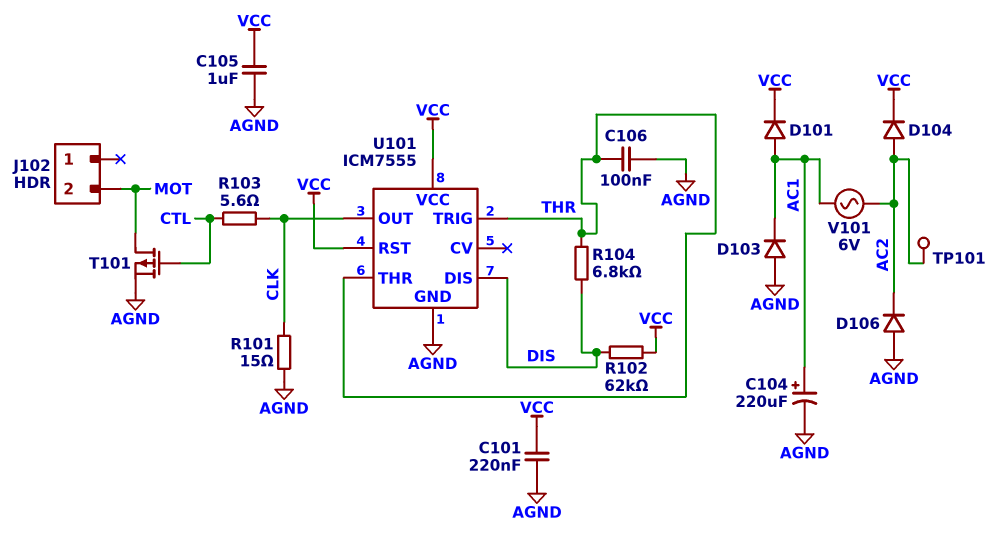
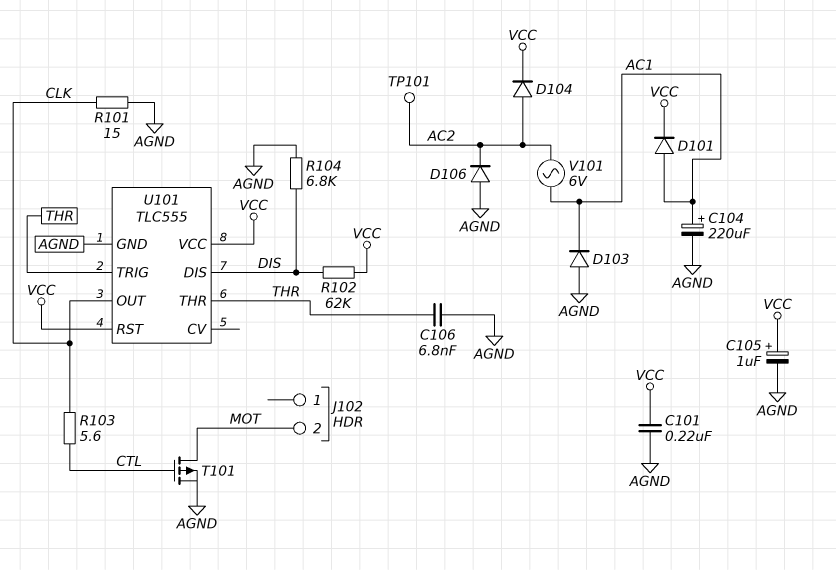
C105: 1uF (AGND, VCC) -> 1uF (plus VCC, minus AGND)
C106: 100nF (AGND, THR) -> 6.8nF (AGND, THR)
R104: 6.8k (DIS, THR) -> 6.8k (AGND, DIS)
U101: ICM7555 -> TLC555

